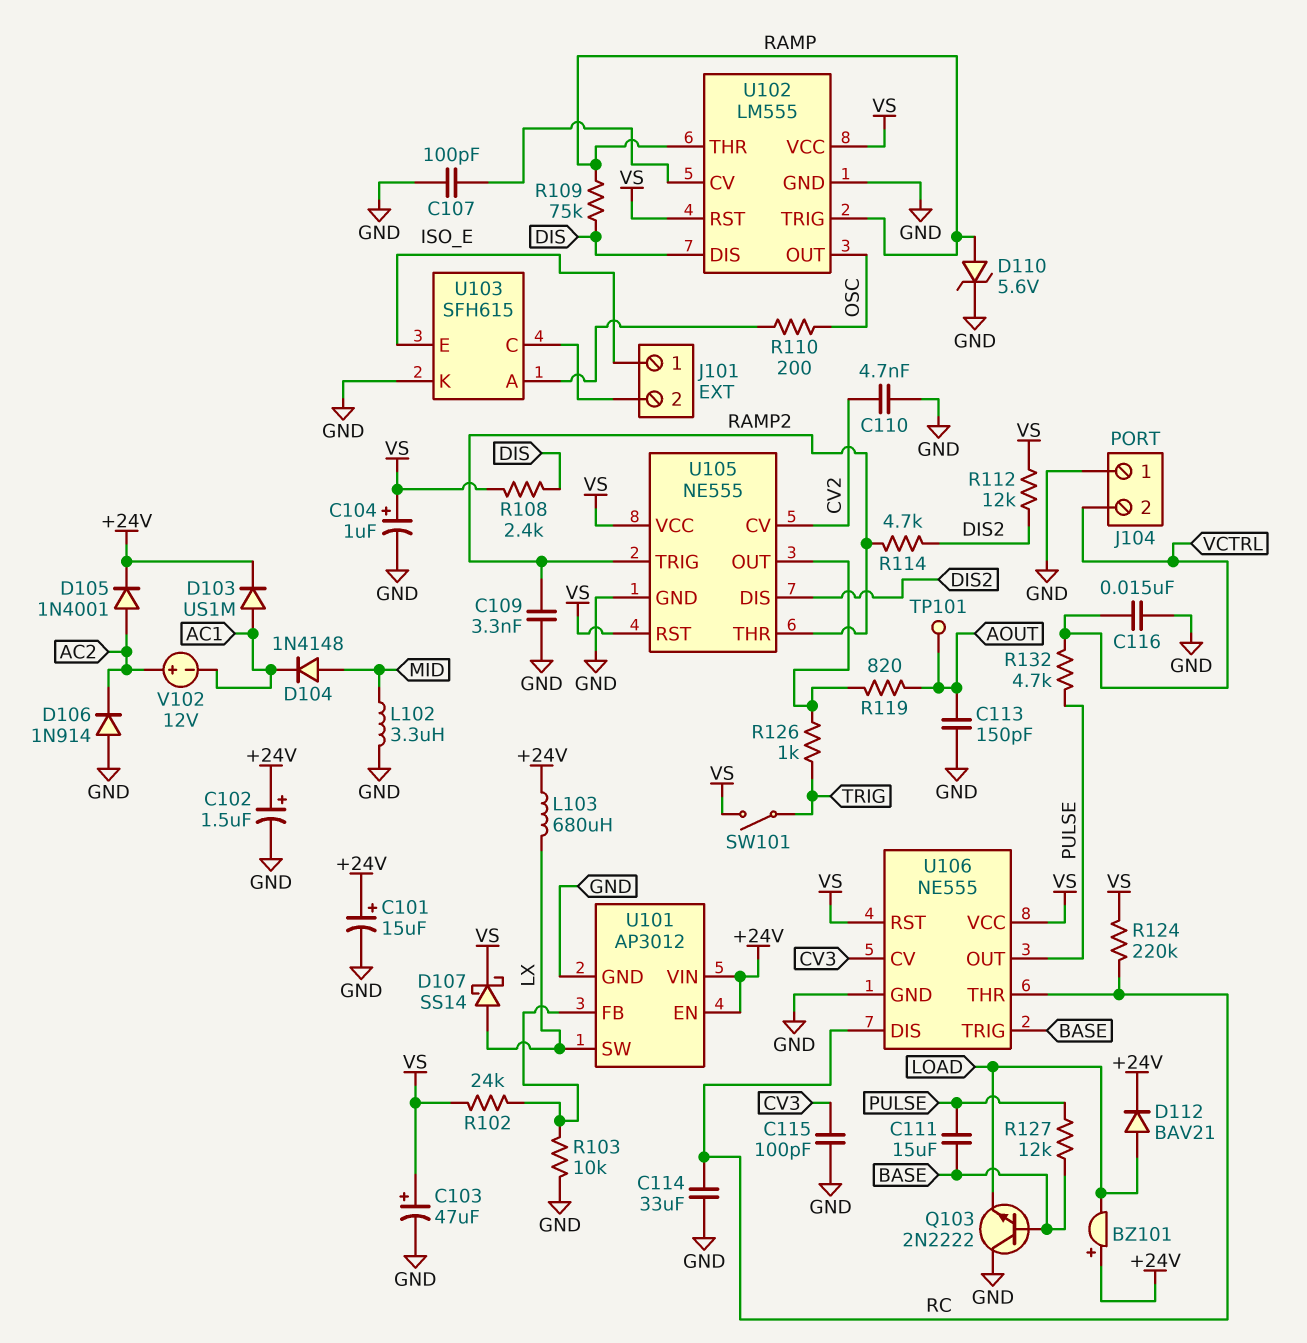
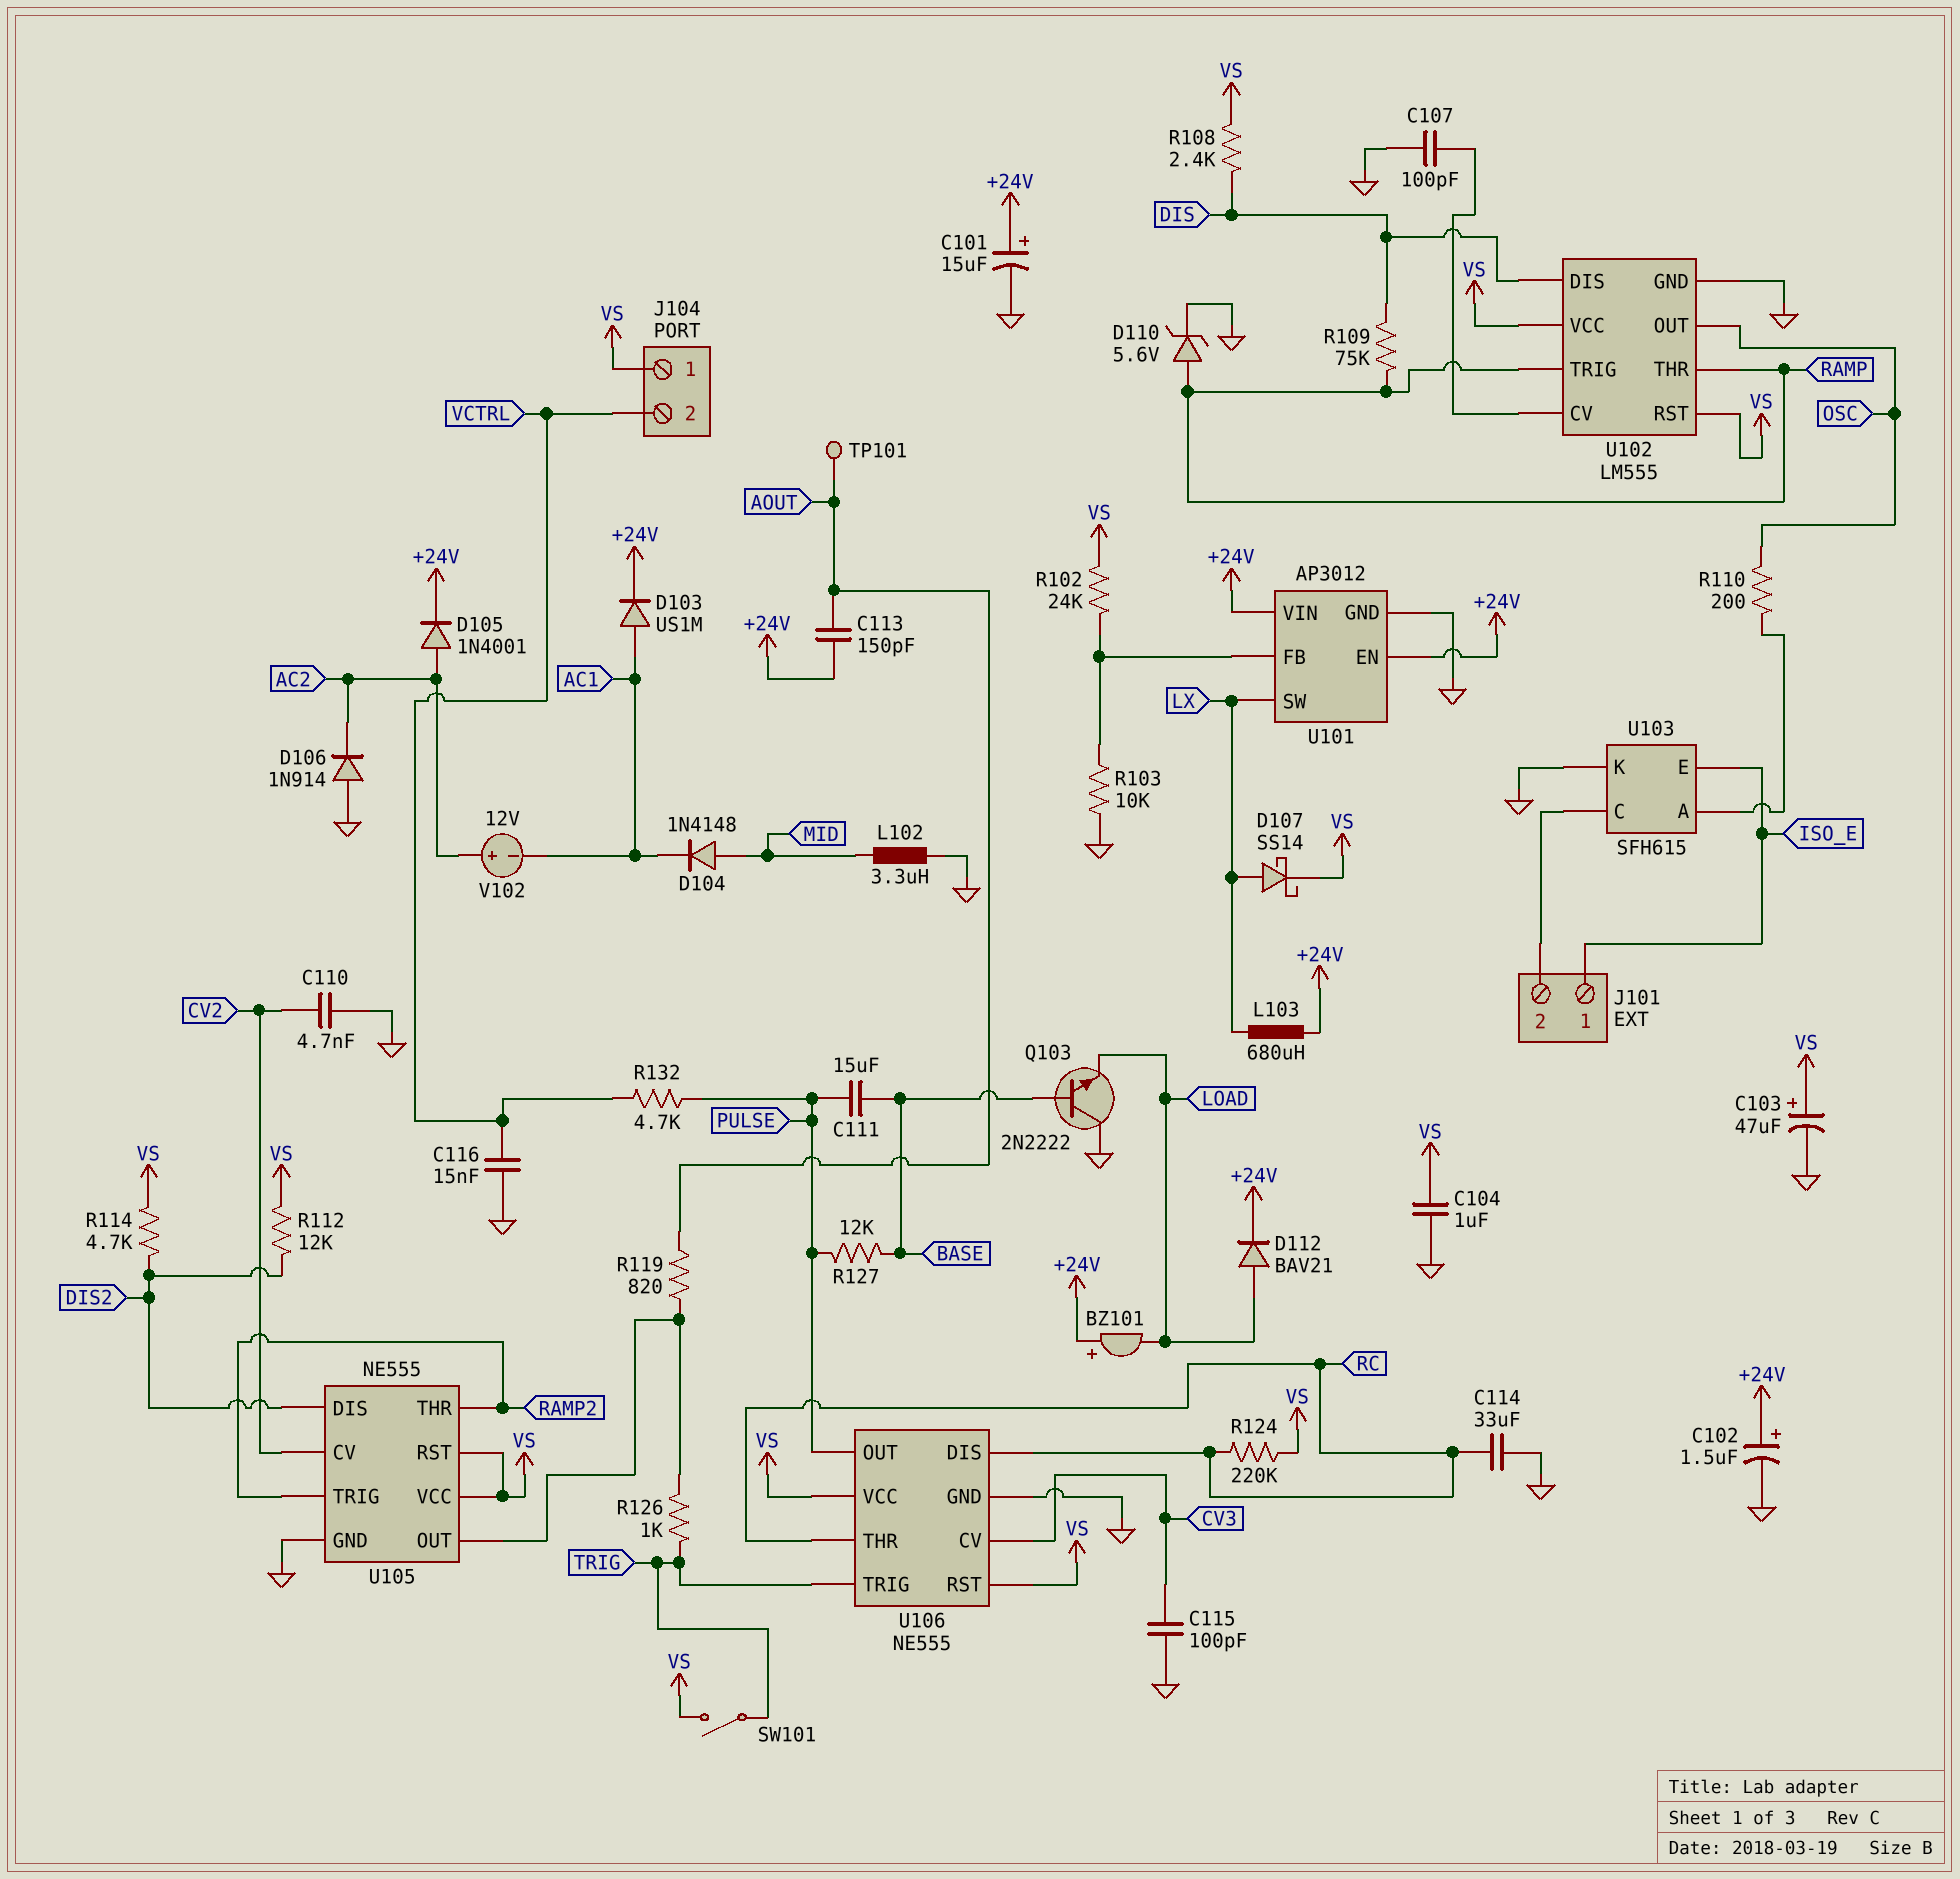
C104: 1uF (plus VS, minus GND) -> 1uF (GND, VS)
C109: 3.3nF (GND, RAMP2) -> none
C113: 150pF (AOUT, GND) -> 150pF (+24V, AOUT)
J104 pin 1: GND -> VS
R114: 4.7k (DIS2, RAMP2) -> 4.7k (DIS2, VS)
U106 pin TRIG: BASE -> TRIG

